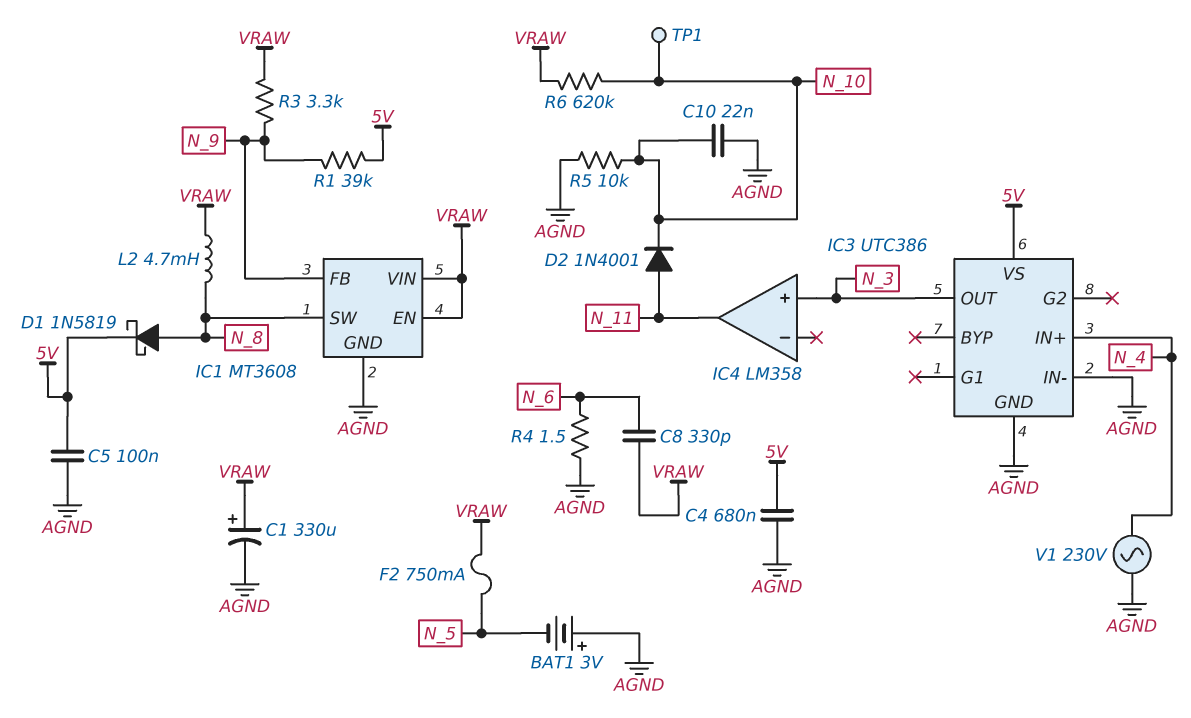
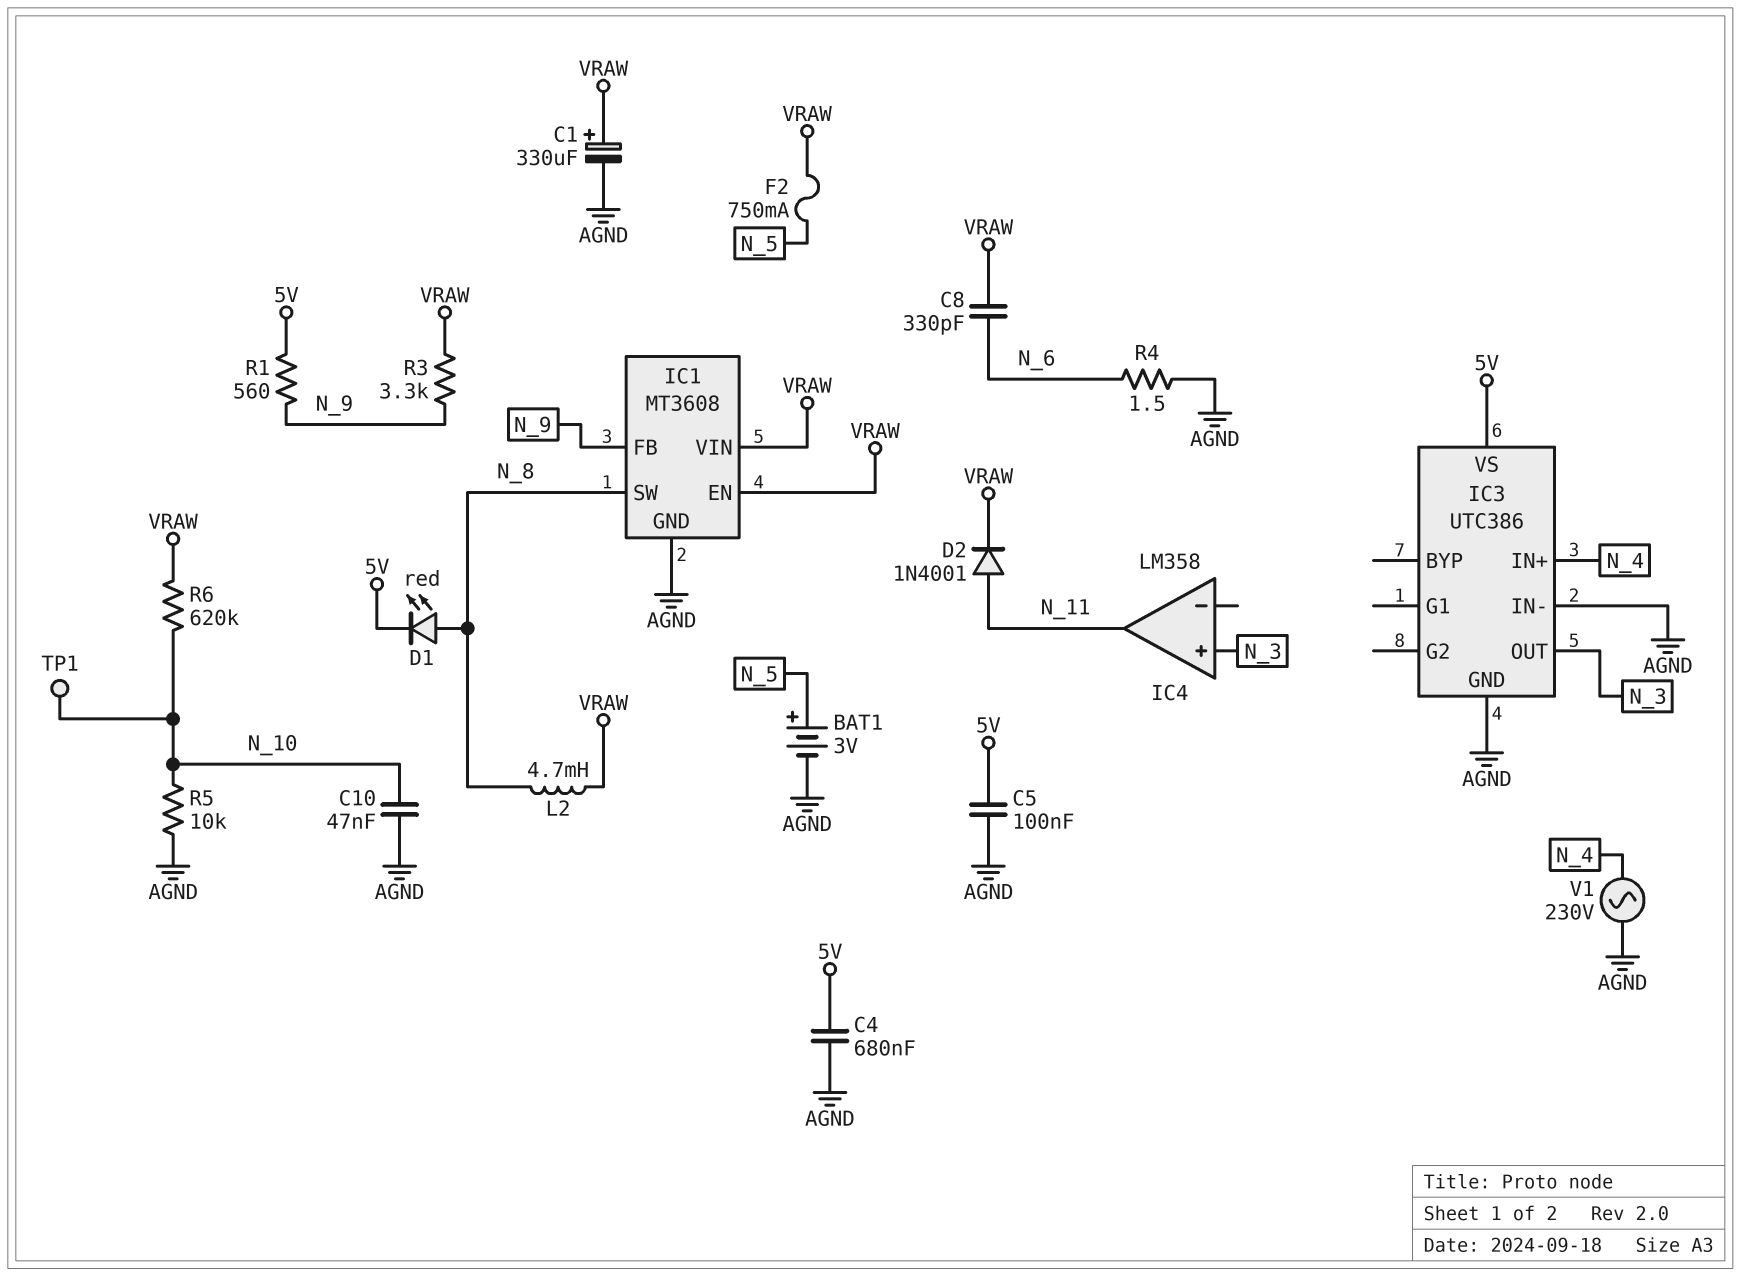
BAT1: 3V (plus AGND, minus N_5) -> 3V (plus N_5, minus AGND)
C10: 22nF (AGND, N_10) -> 47nF (AGND, N_10)
D1: schottky 1N5819 (A N_8, K 5V) -> LED red (A N_8, K 5V)
D2: diode 1N4001 (A N_11, K N_10) -> diode 1N4001 (A N_11, K VRAW)
R1: 39k (5V, N_9) -> 560 (5V, N_9)

